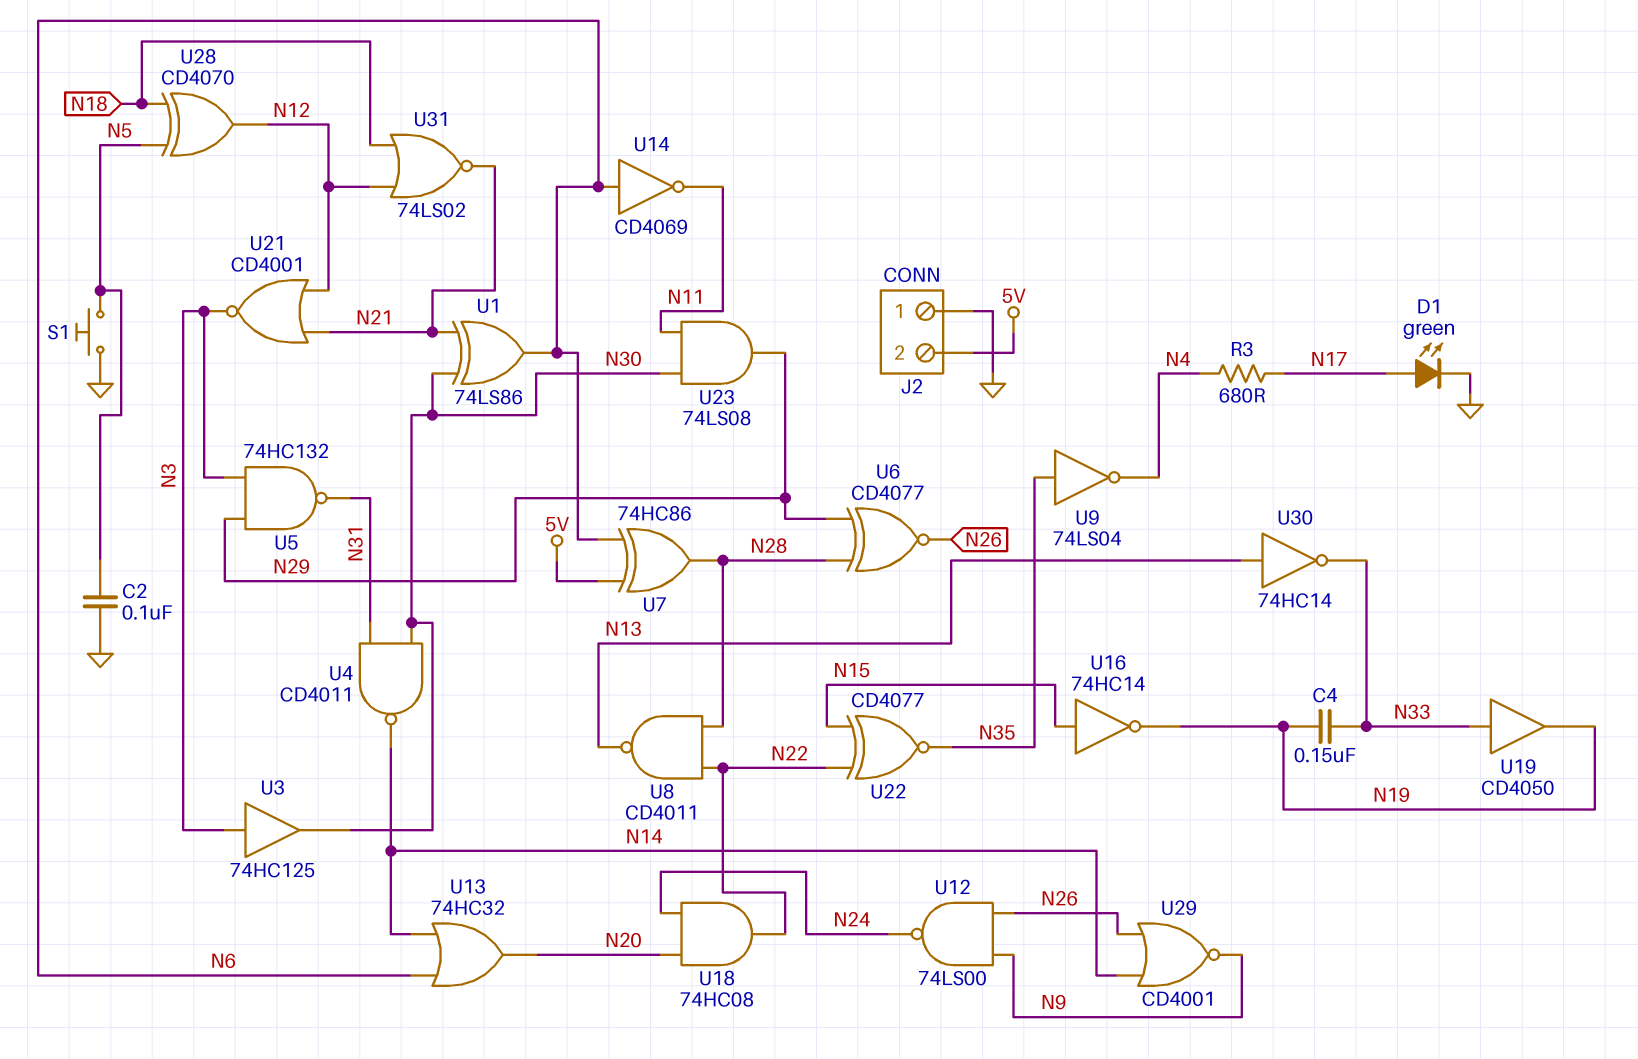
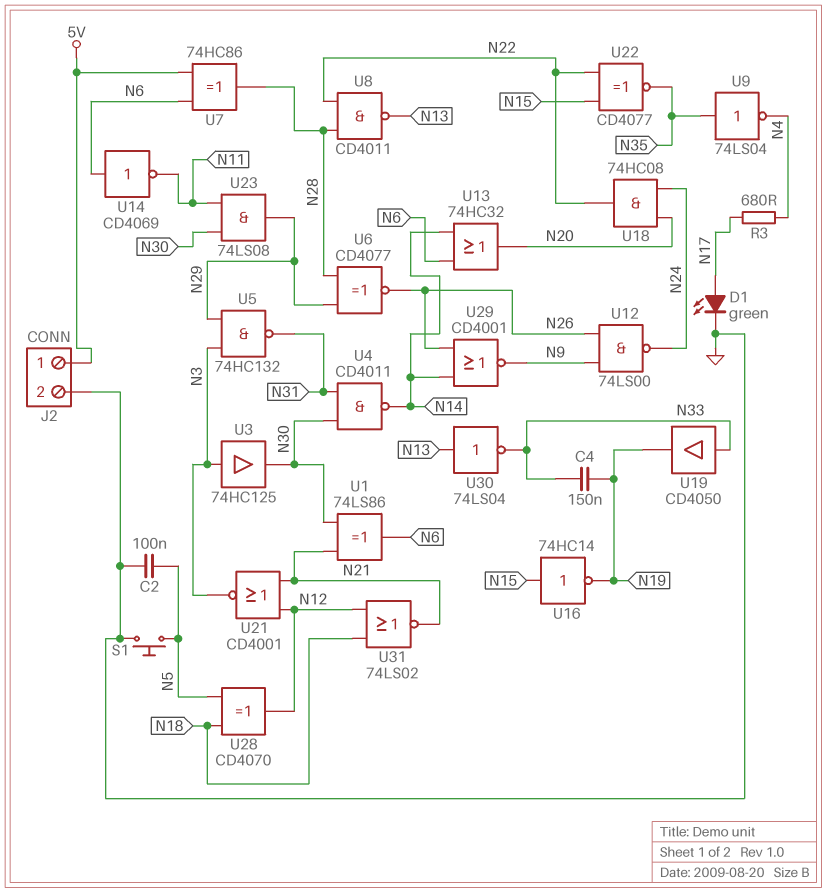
J2 pin 1: GND -> 5V
J2 pin 2: 5V -> GND
U30: NOT 74HC14 (in N13, out N33) -> NOT 74LS04 (in N13, out N33)

